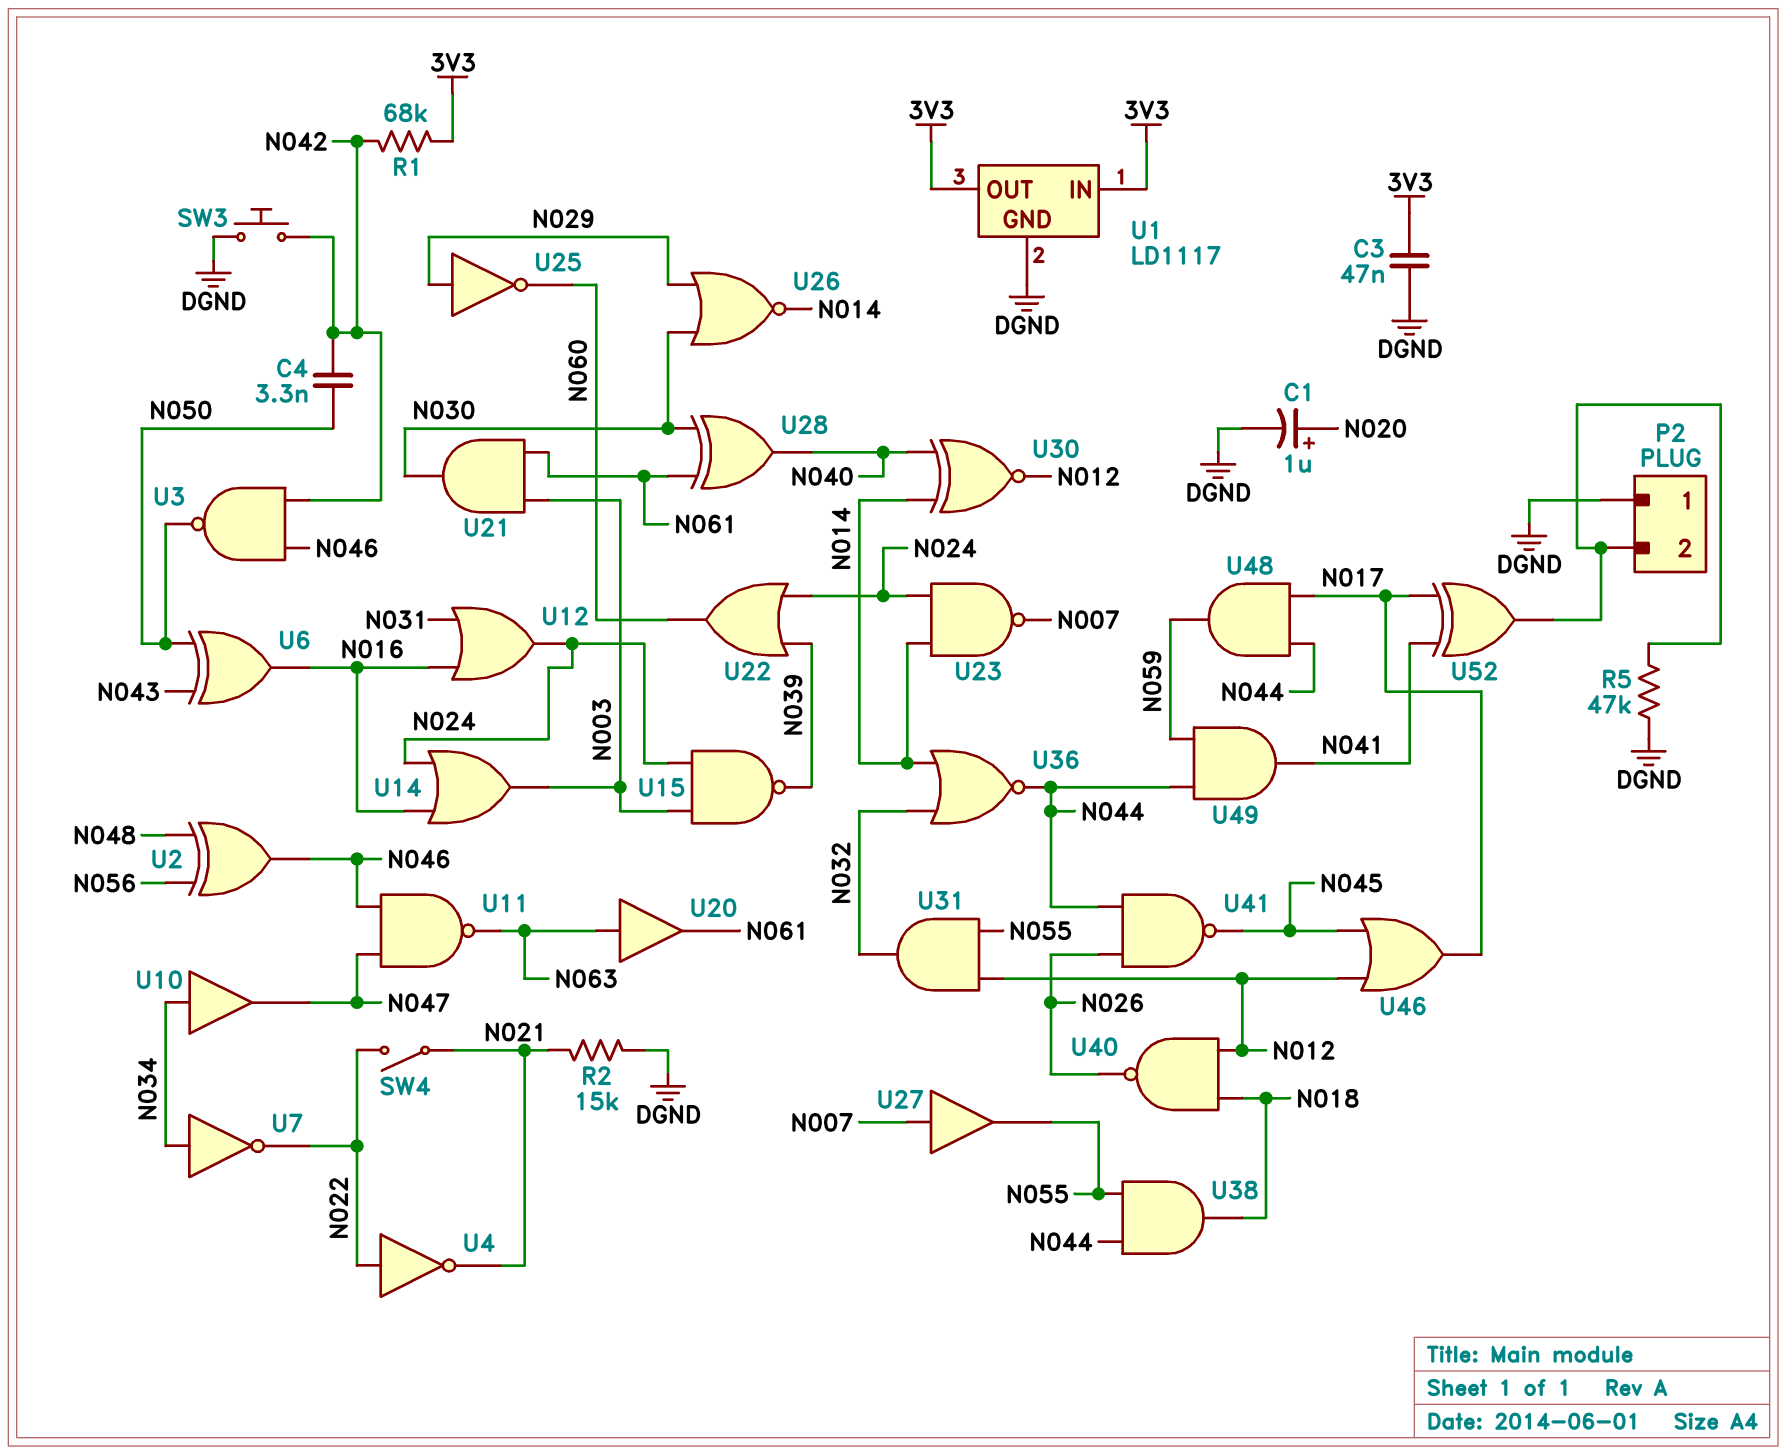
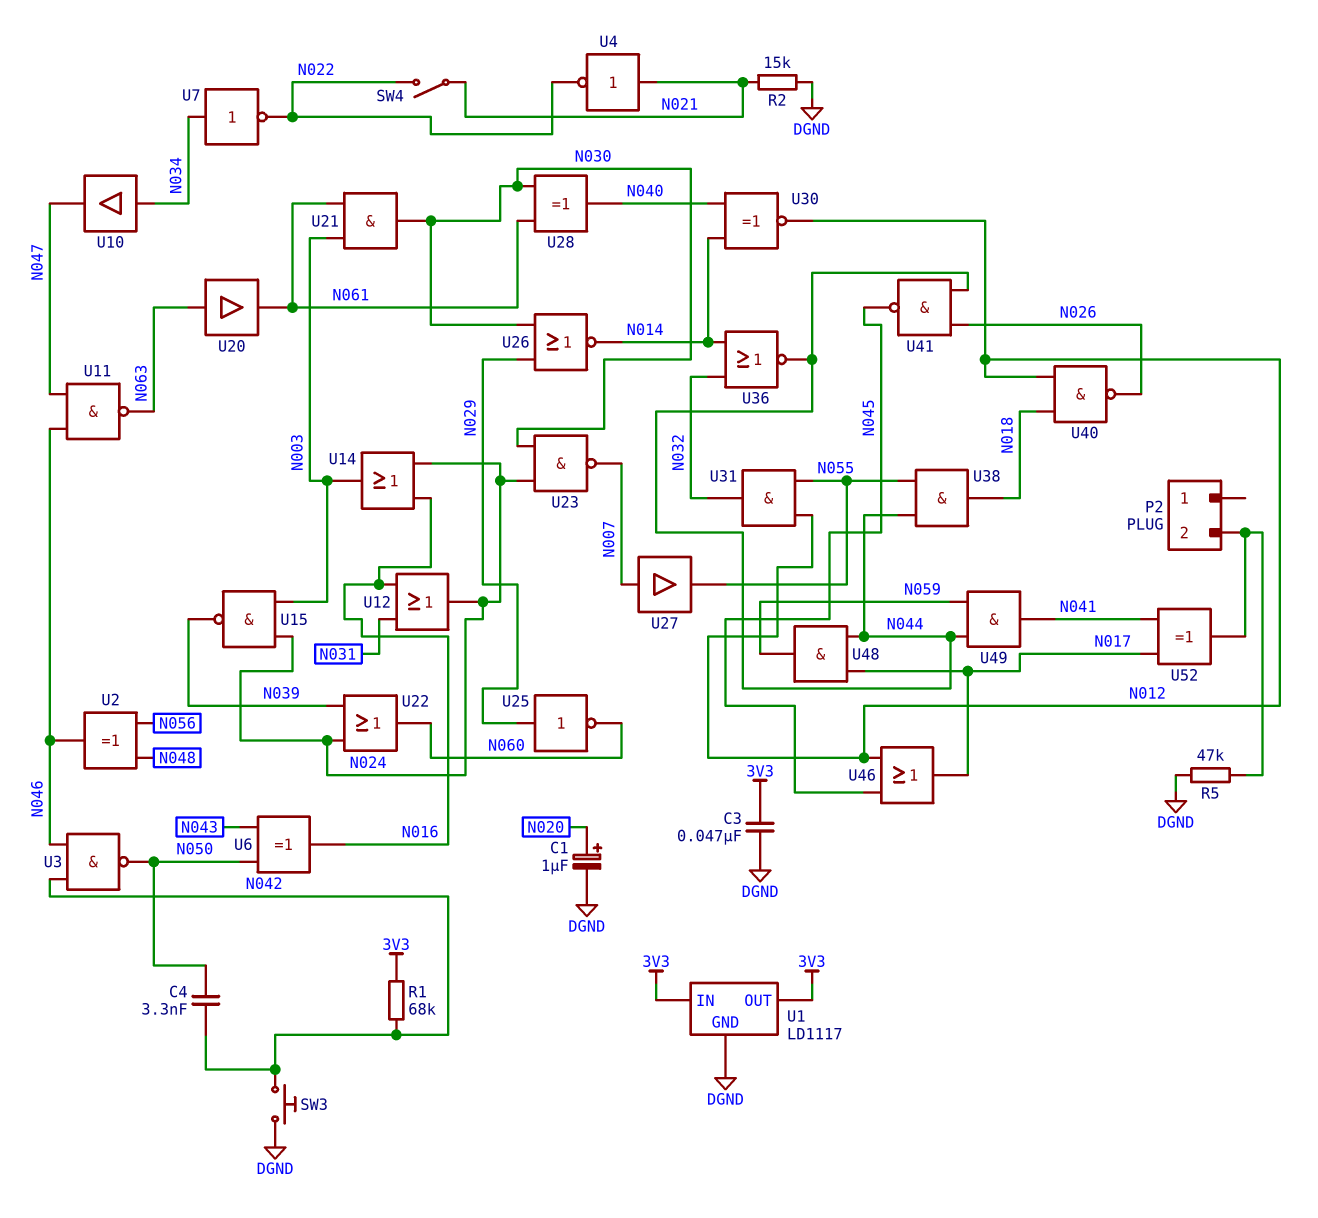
P2 pin 1: DGND -> none
U4: NOT (in N022, out N021) -> NOT (in N021, out N022)
U23: NAND (in N014, in N024, out N007) -> NAND (in N024, in N030, out N007)

